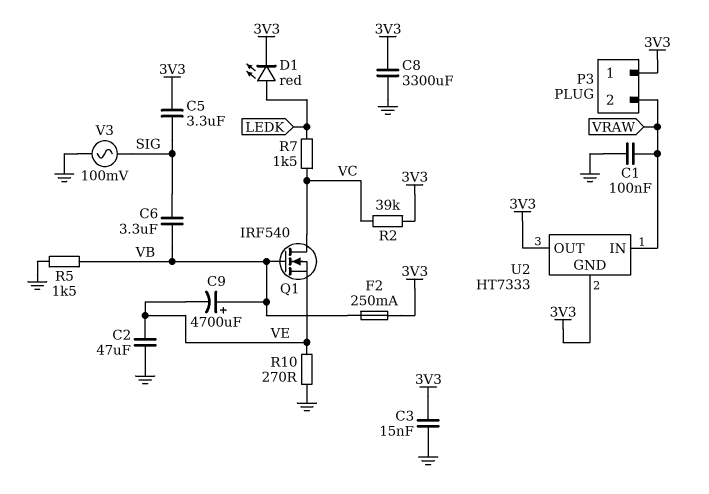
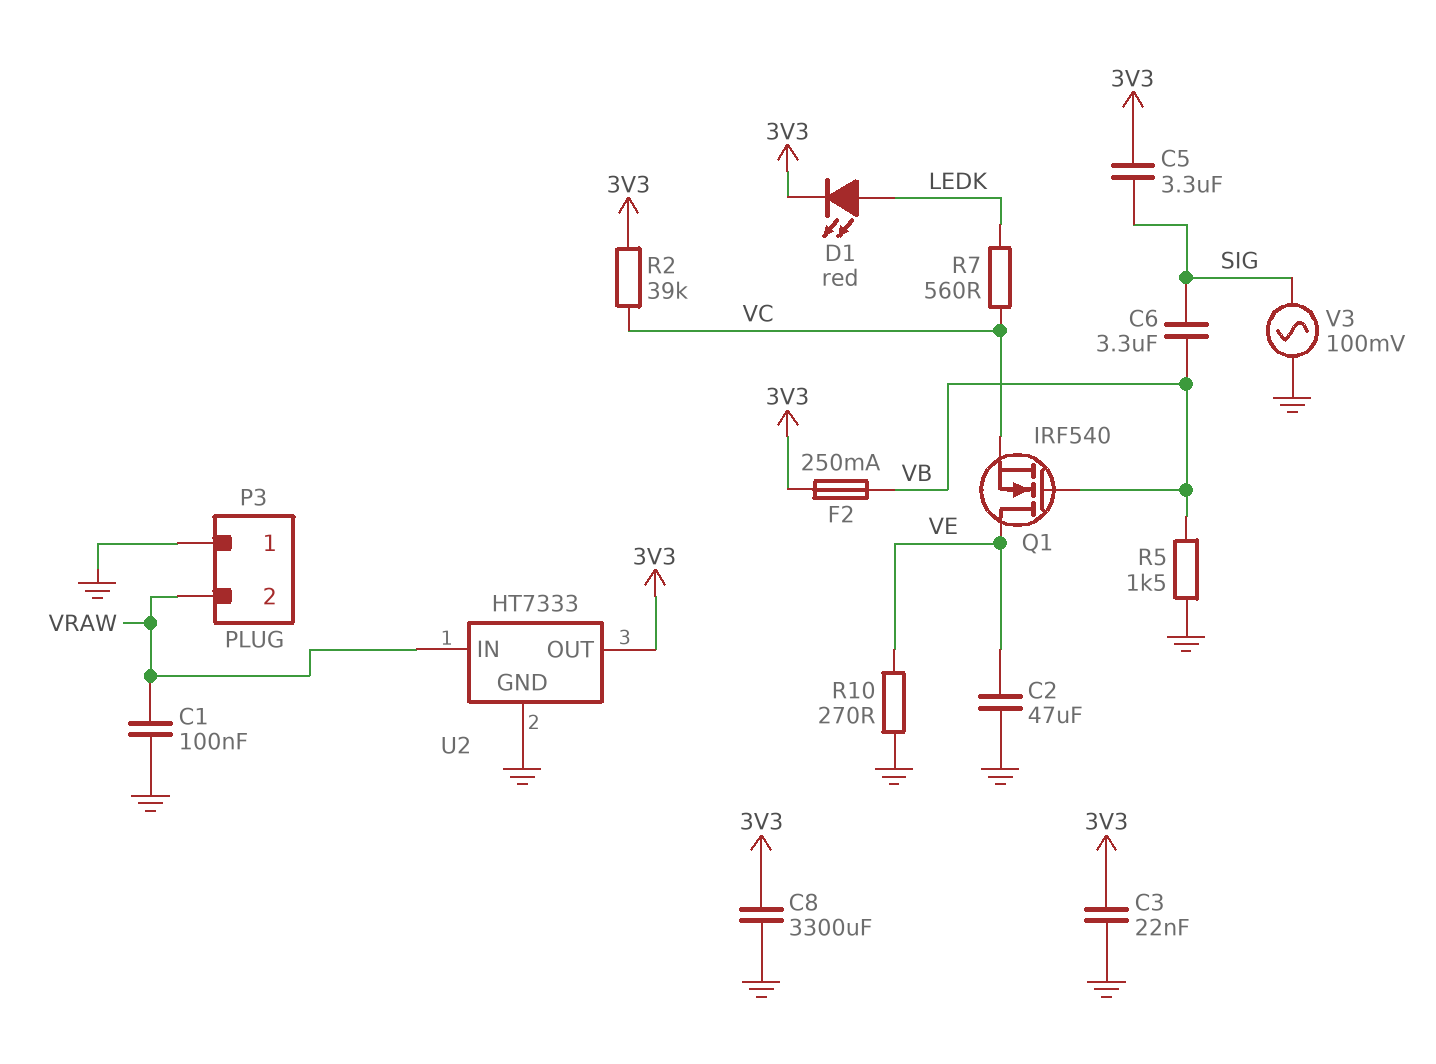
C3: 15nF (3V3, GND) -> 22nF (3V3, GND)
C9: 4700uF (plus VB, minus VE) -> none
P3 pin 1: 3V3 -> GND
Q1: NMOS IRF540 (G VB, D VC, S VE) -> NMOS IRF540 (G VB, D VE, S VC)
R7: 1.5k (LEDK, VC) -> 560 (LEDK, VC)
U2 pin GND: 3V3 -> GND

